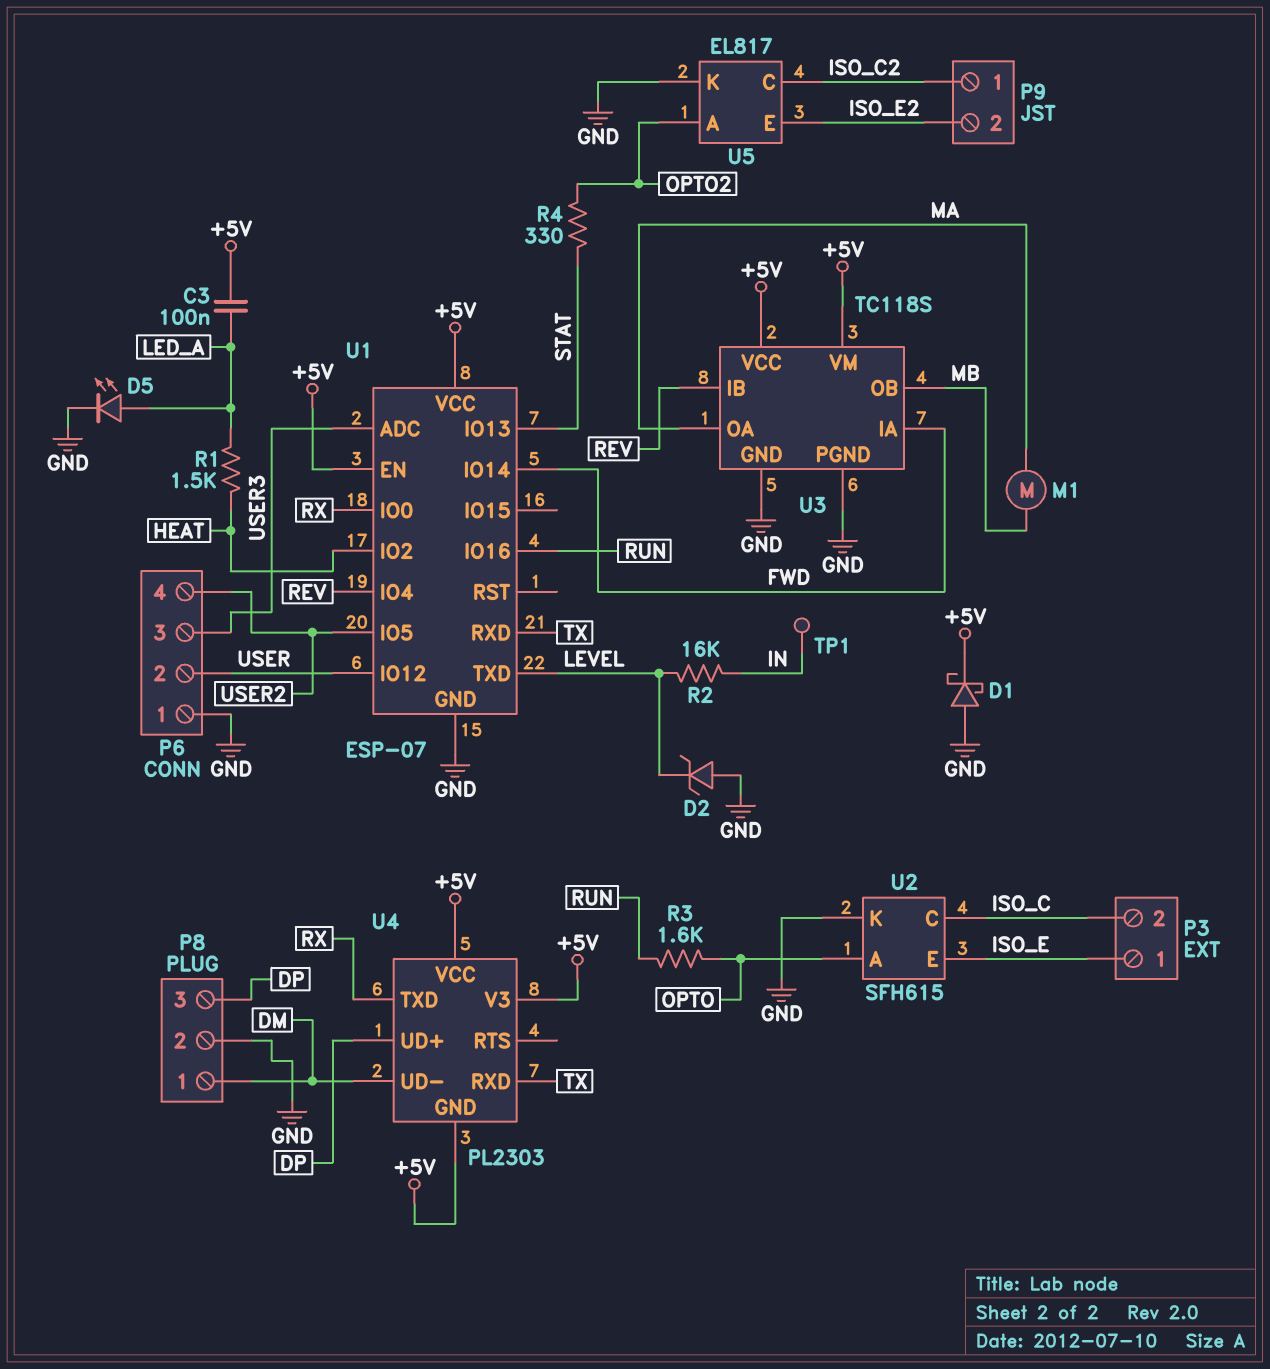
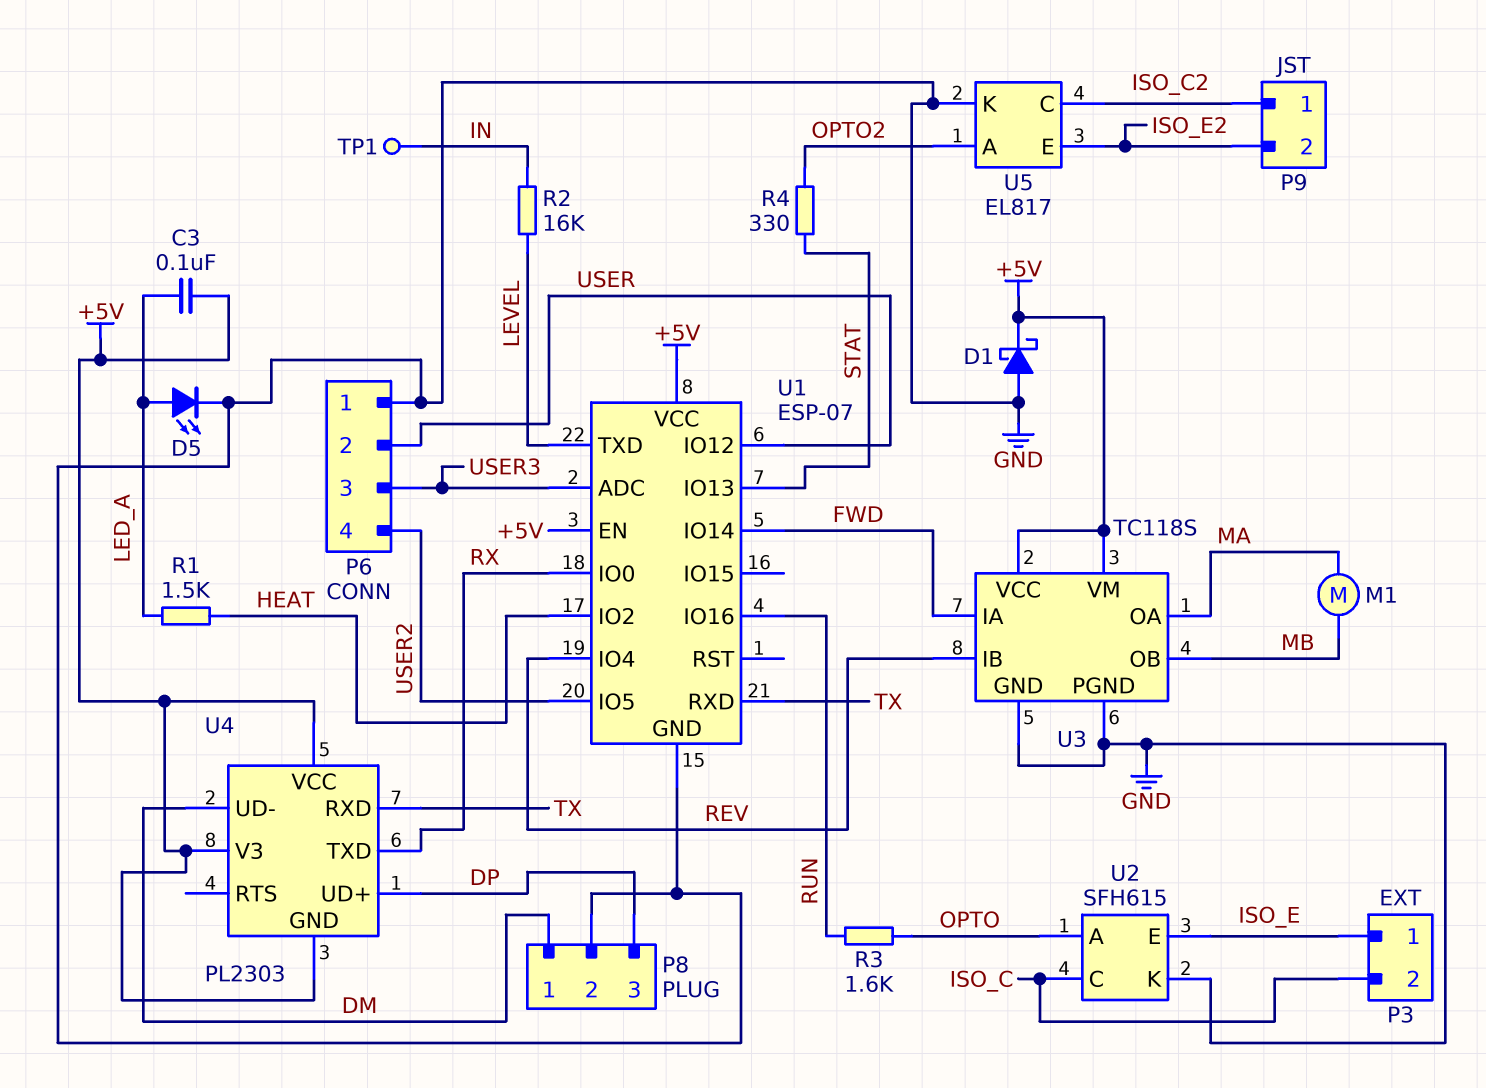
D2: zener (A GND, K LEVEL) -> none

